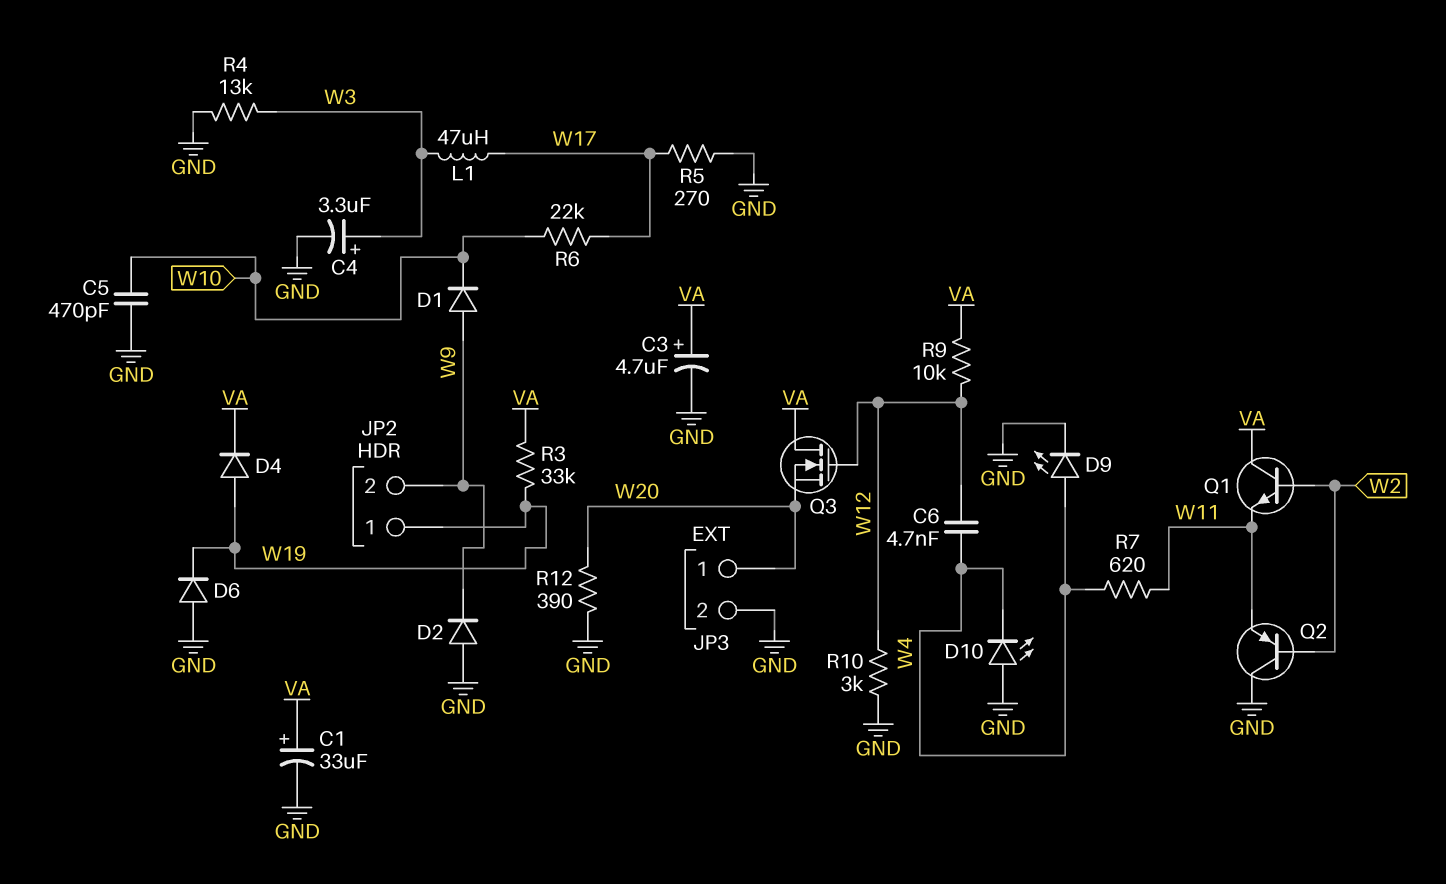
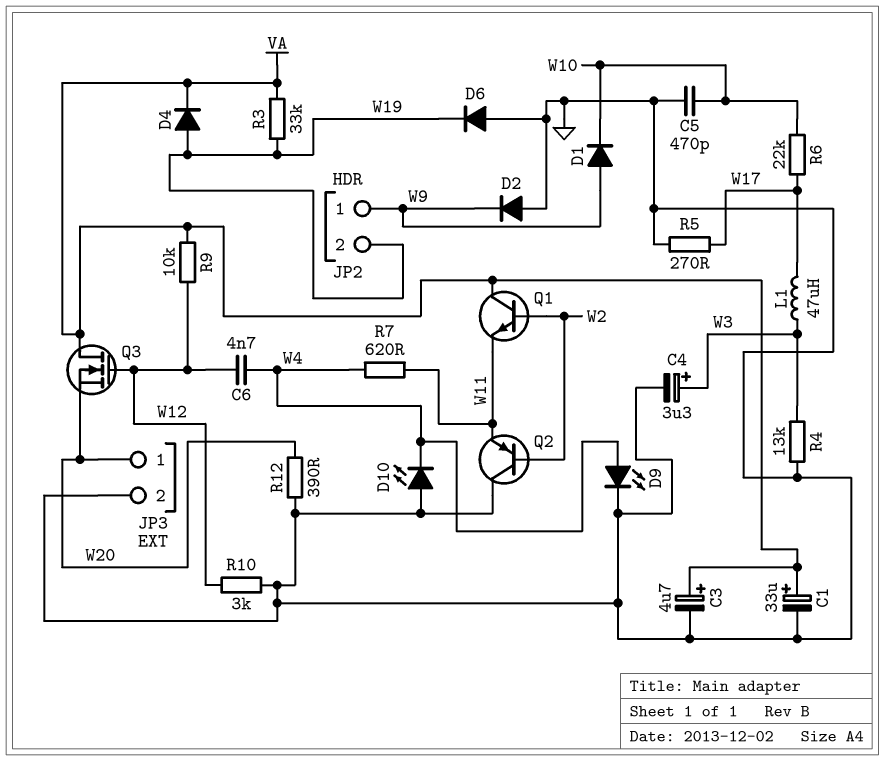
JP2 pin 1: W19 -> W9
JP2 pin 2: W9 -> W19

